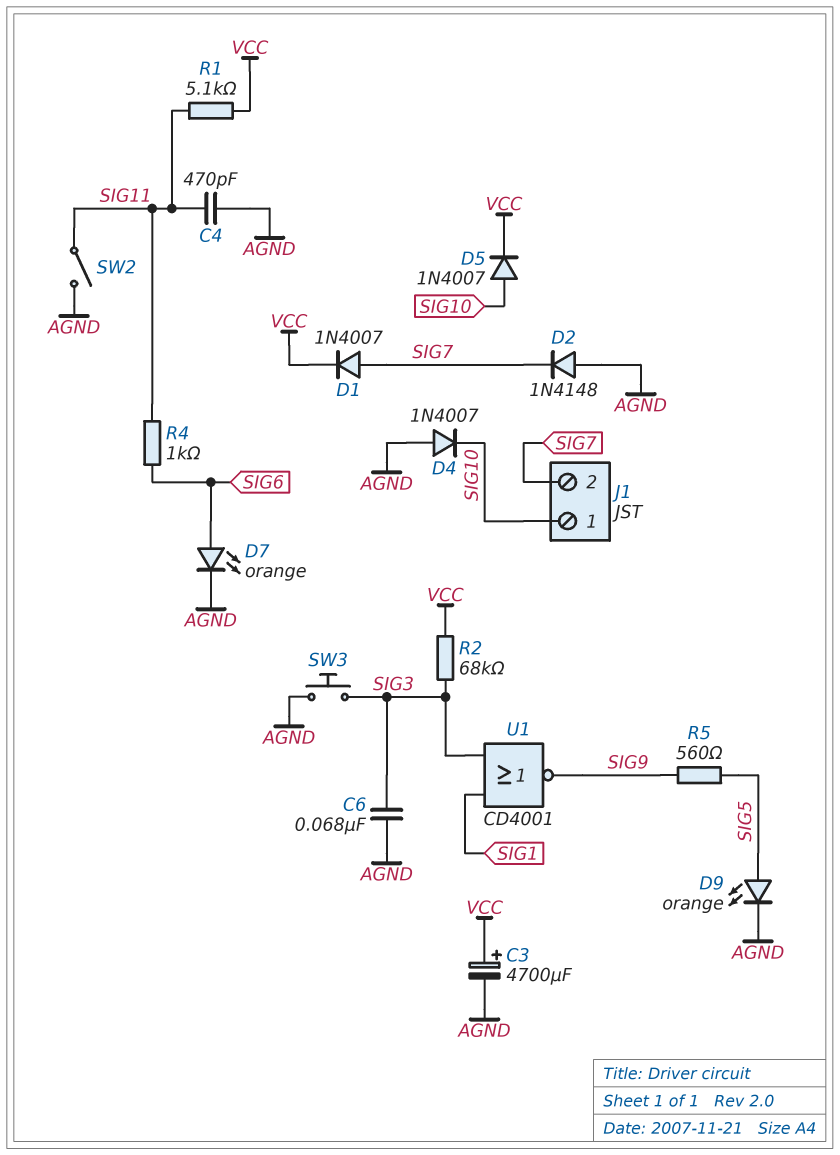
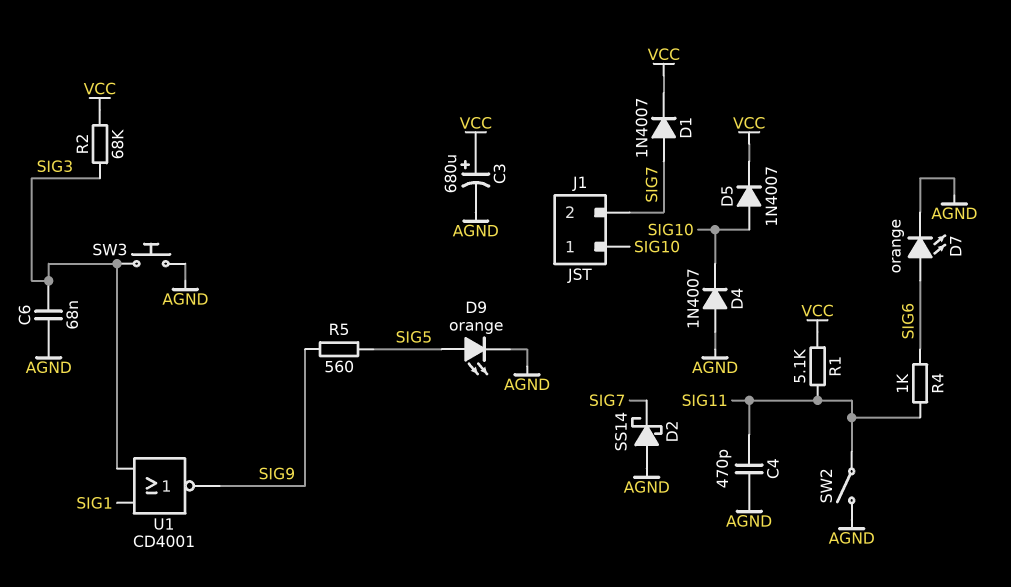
C3: 4700uF (plus VCC, minus AGND) -> 680uF (plus VCC, minus AGND)
D2: diode 1N4148 (A AGND, K SIG7) -> schottky SS14 (A AGND, K SIG7)

